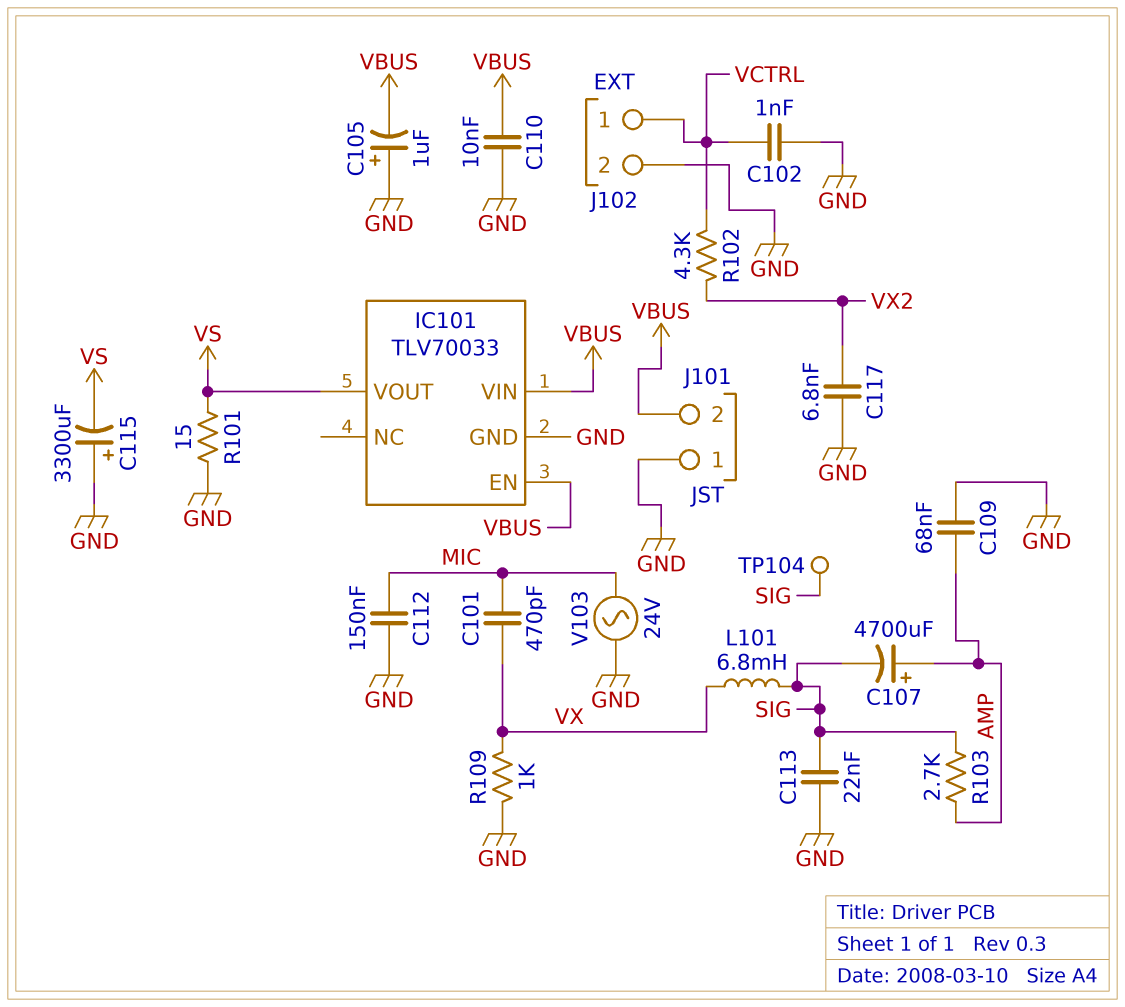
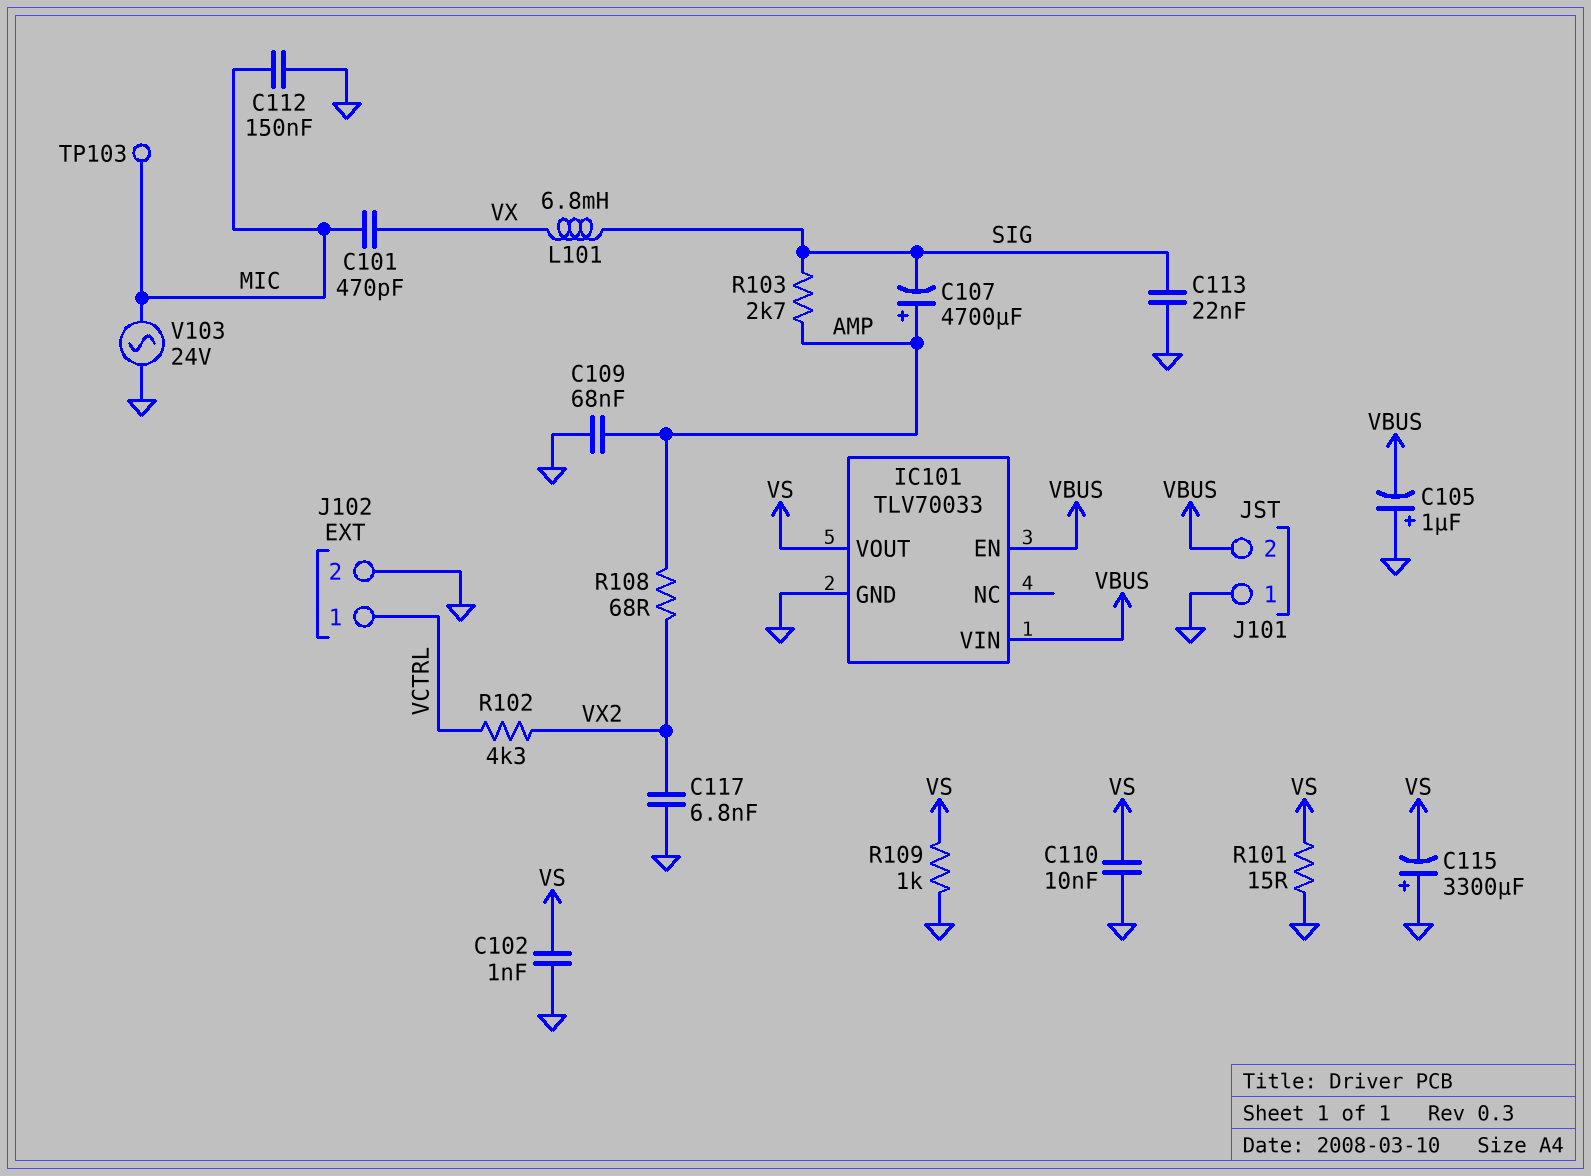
C102: 1nF (GND, VCTRL) -> 1nF (GND, VS)
C110: 10nF (GND, VBUS) -> 10nF (GND, VS)
R108: none -> 68 (AMP, VX2)
R109: 1k (GND, VX) -> 1k (GND, VS)
TP103: none -> test point (MIC)
TP104: test point (SIG) -> none

